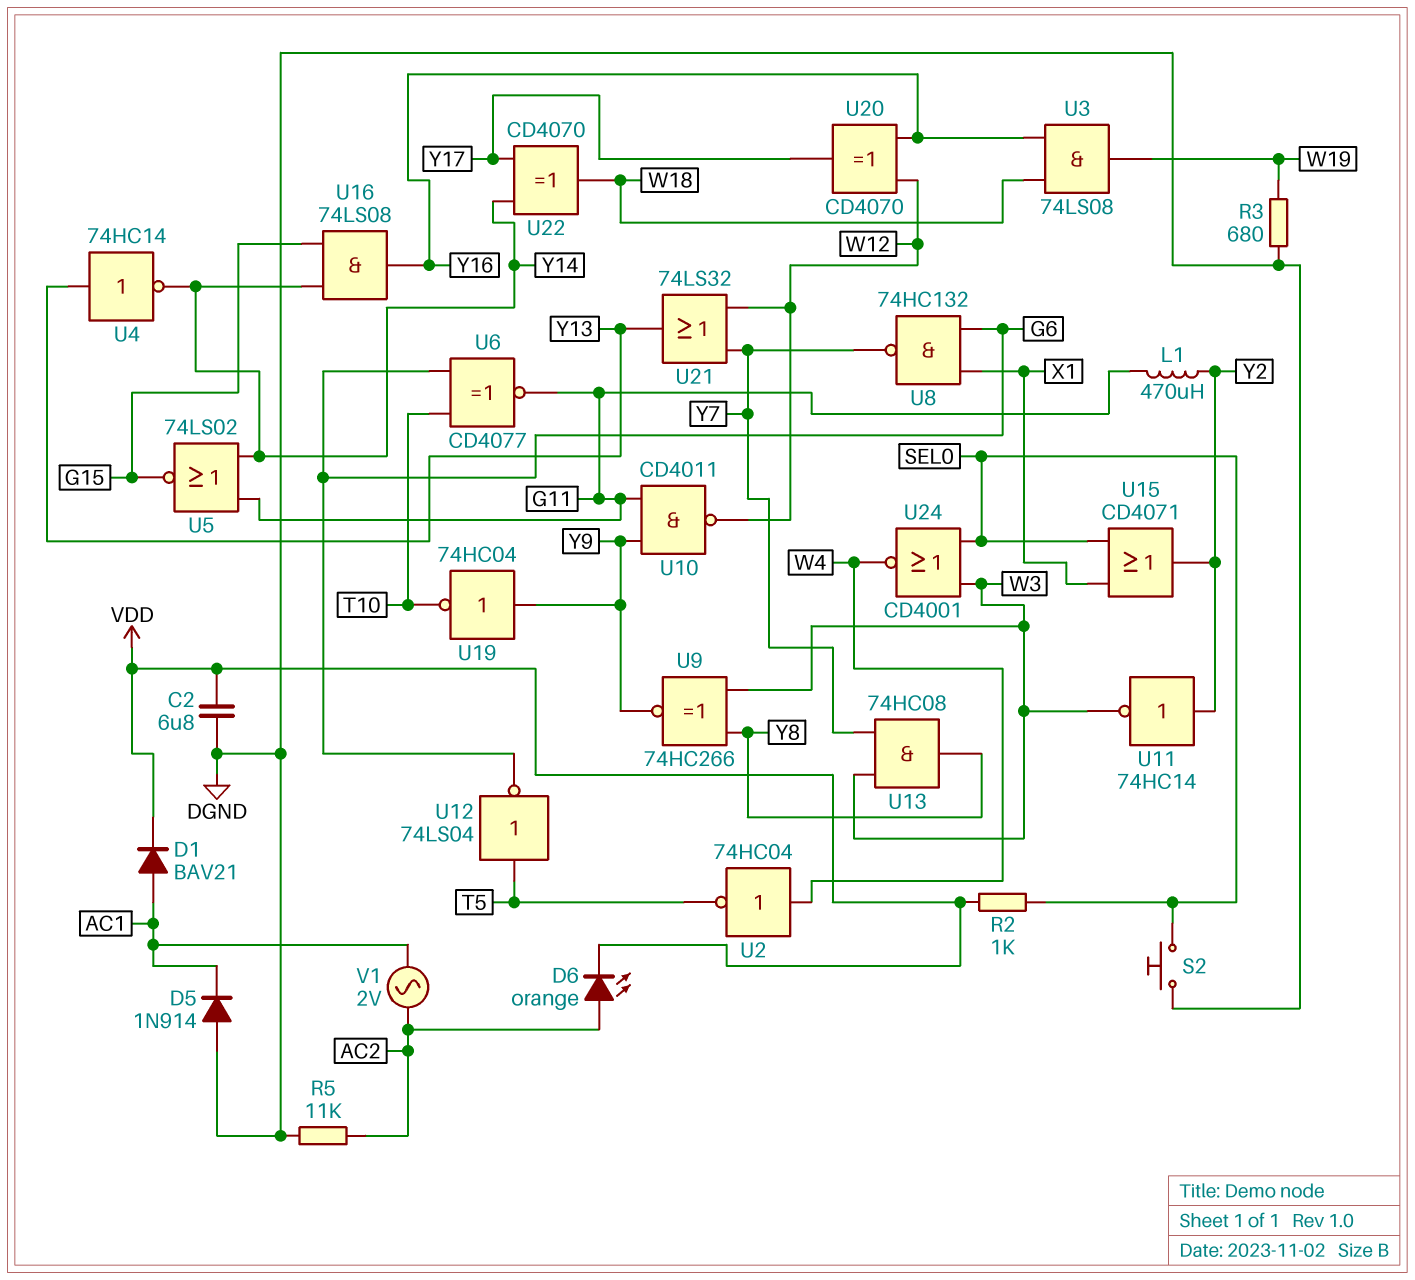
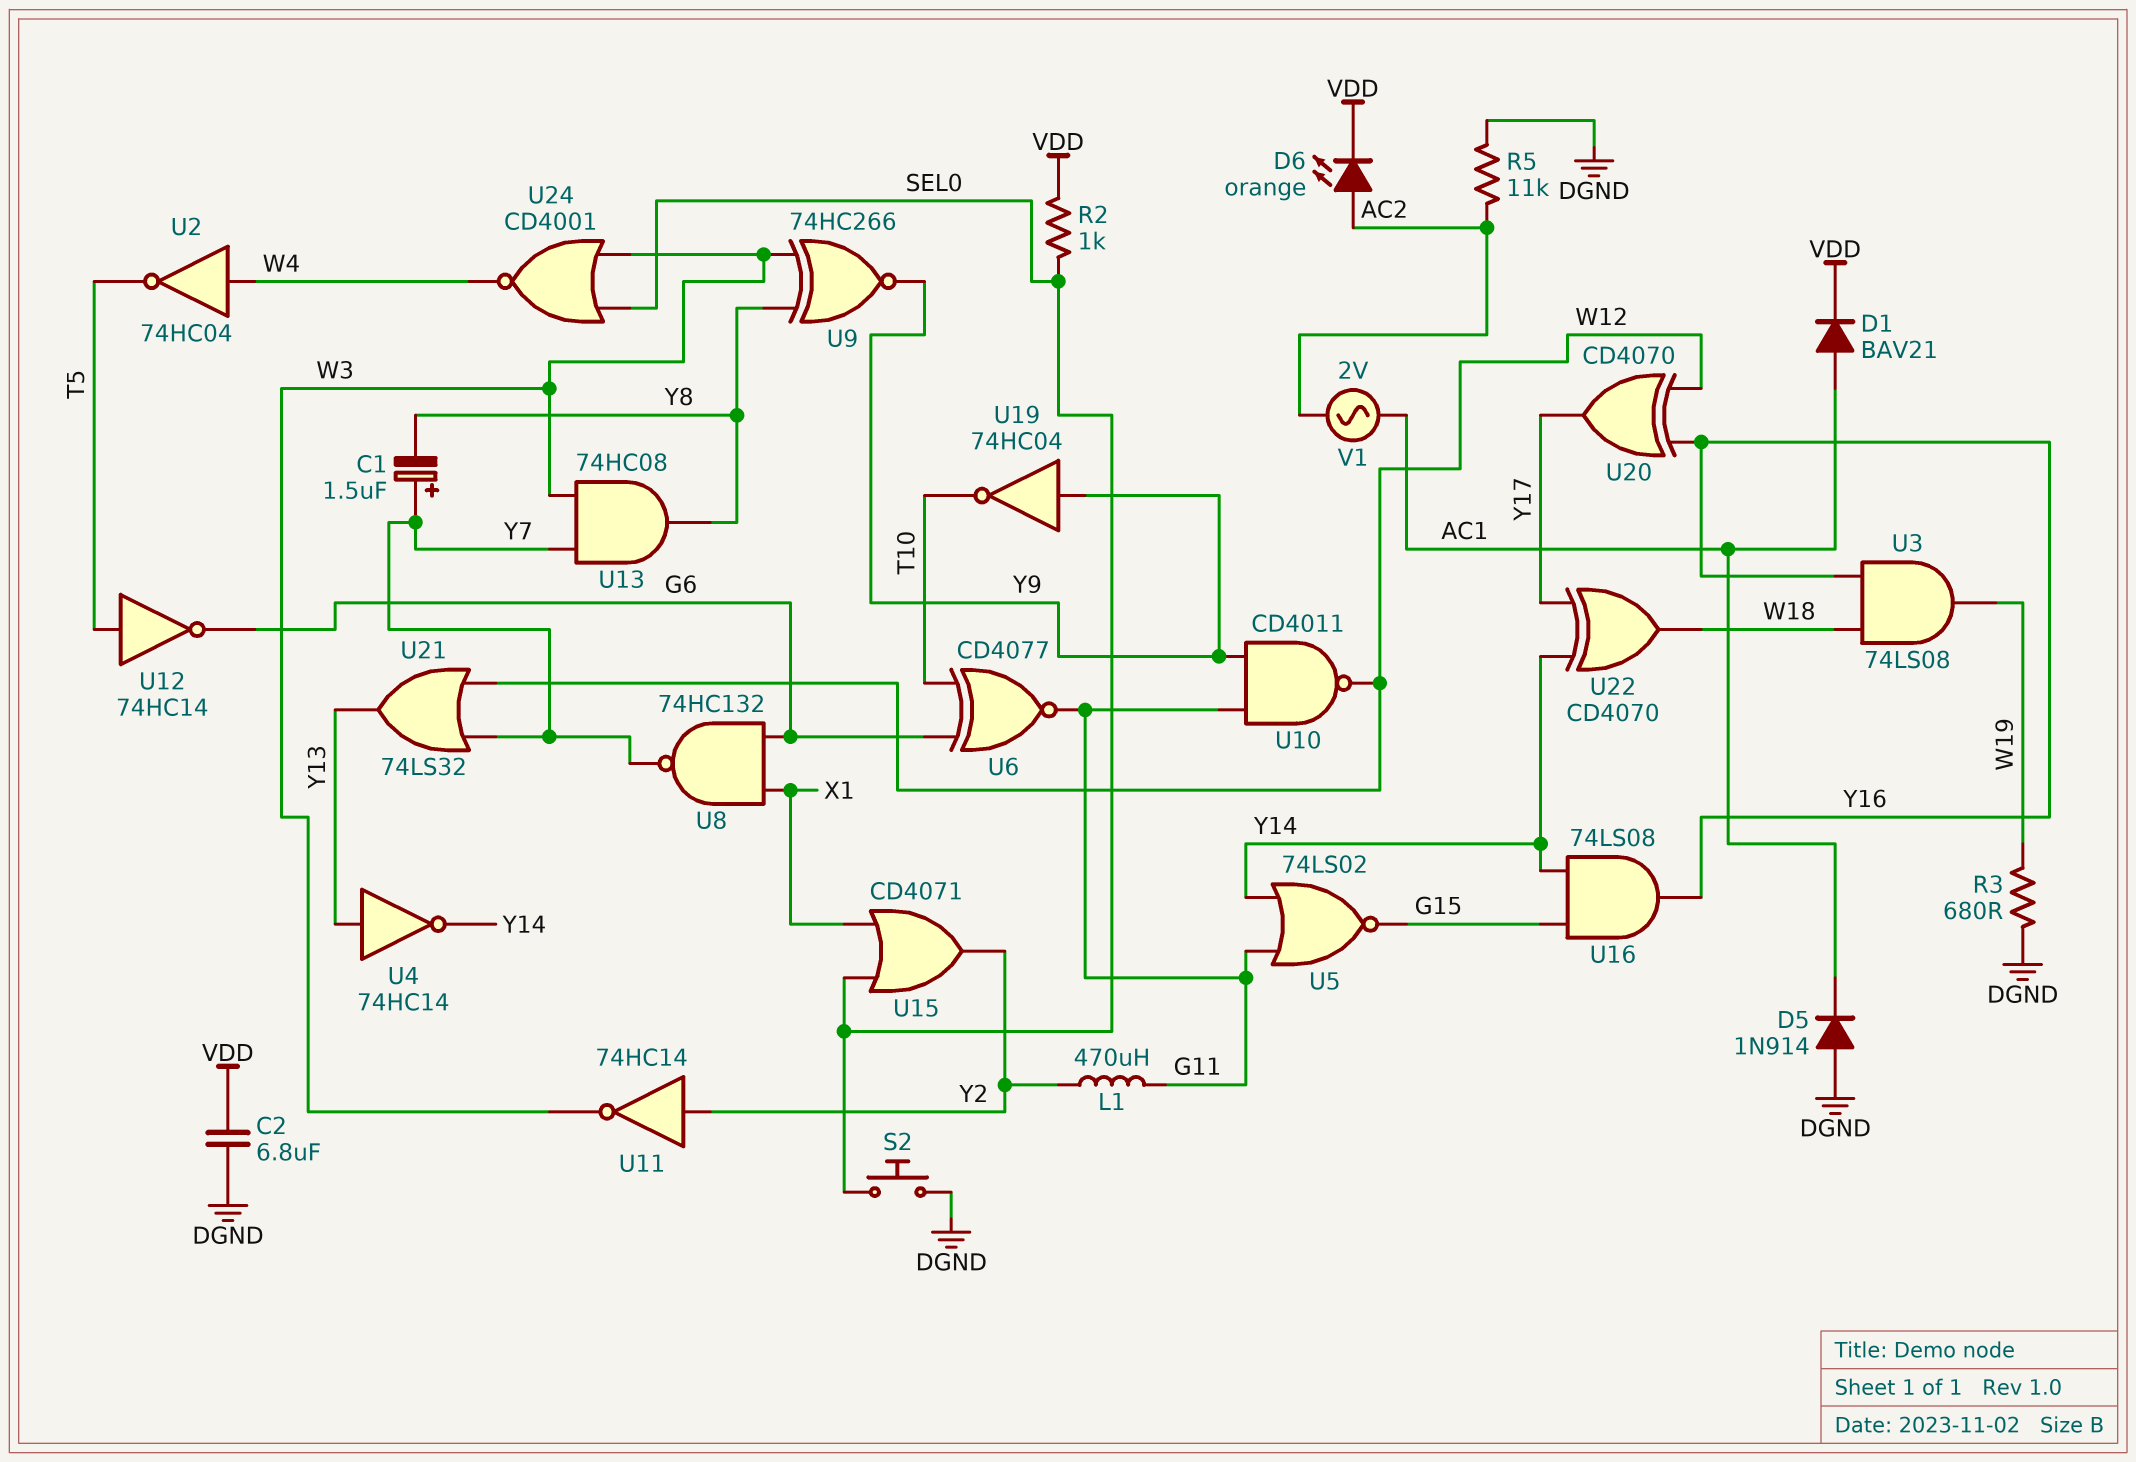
C1: none -> 1.5uF (plus Y7, minus Y8)
U12: NOT 74LS04 (in T5, out G6) -> NOT 74HC14 (in T5, out G6)

